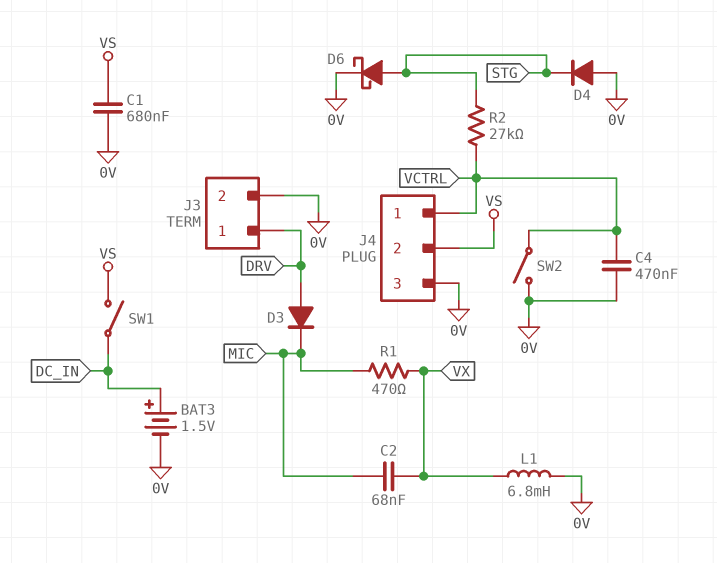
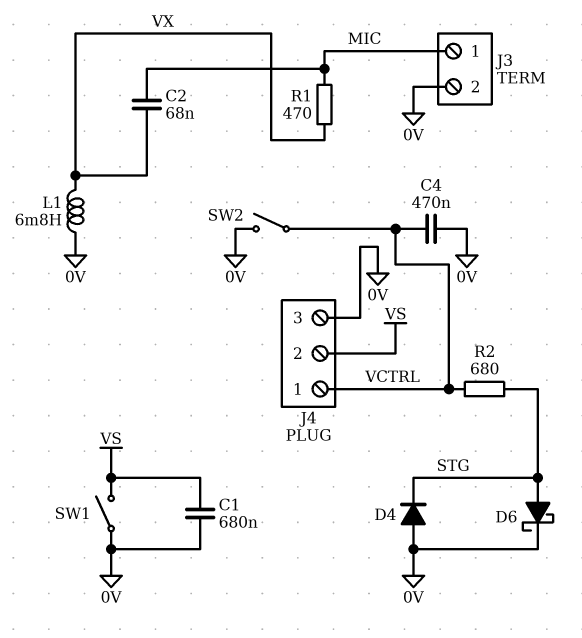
BAT3: 1.5V (plus DC_IN, minus 0V) -> none
D3: diode (A DRV, K MIC) -> none
J3 pin 1: DRV -> MIC
R2: 27k (STG, VCTRL) -> 680 (STG, VCTRL)
SW1: switch (DC_IN, VS) -> switch (0V, VS)

